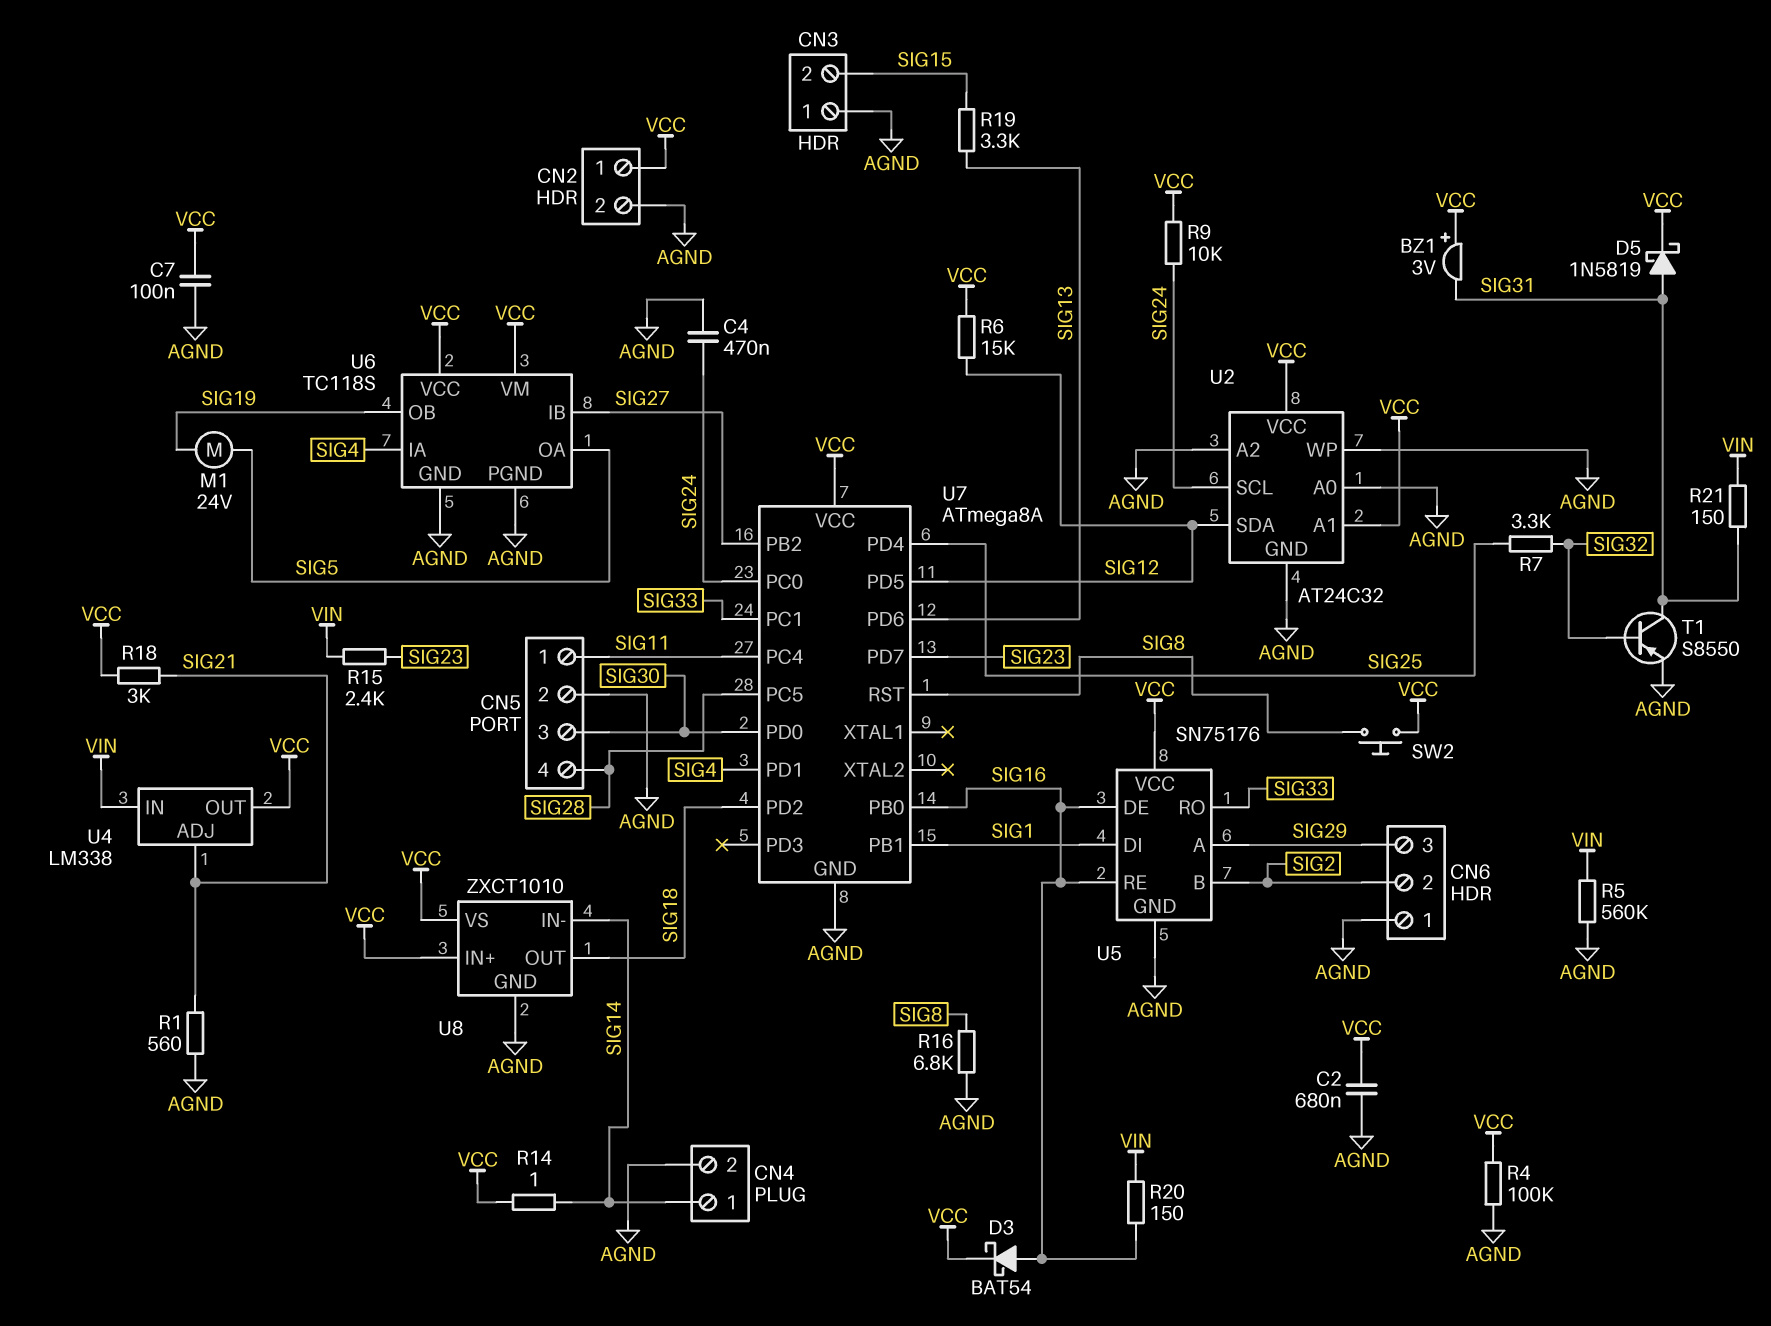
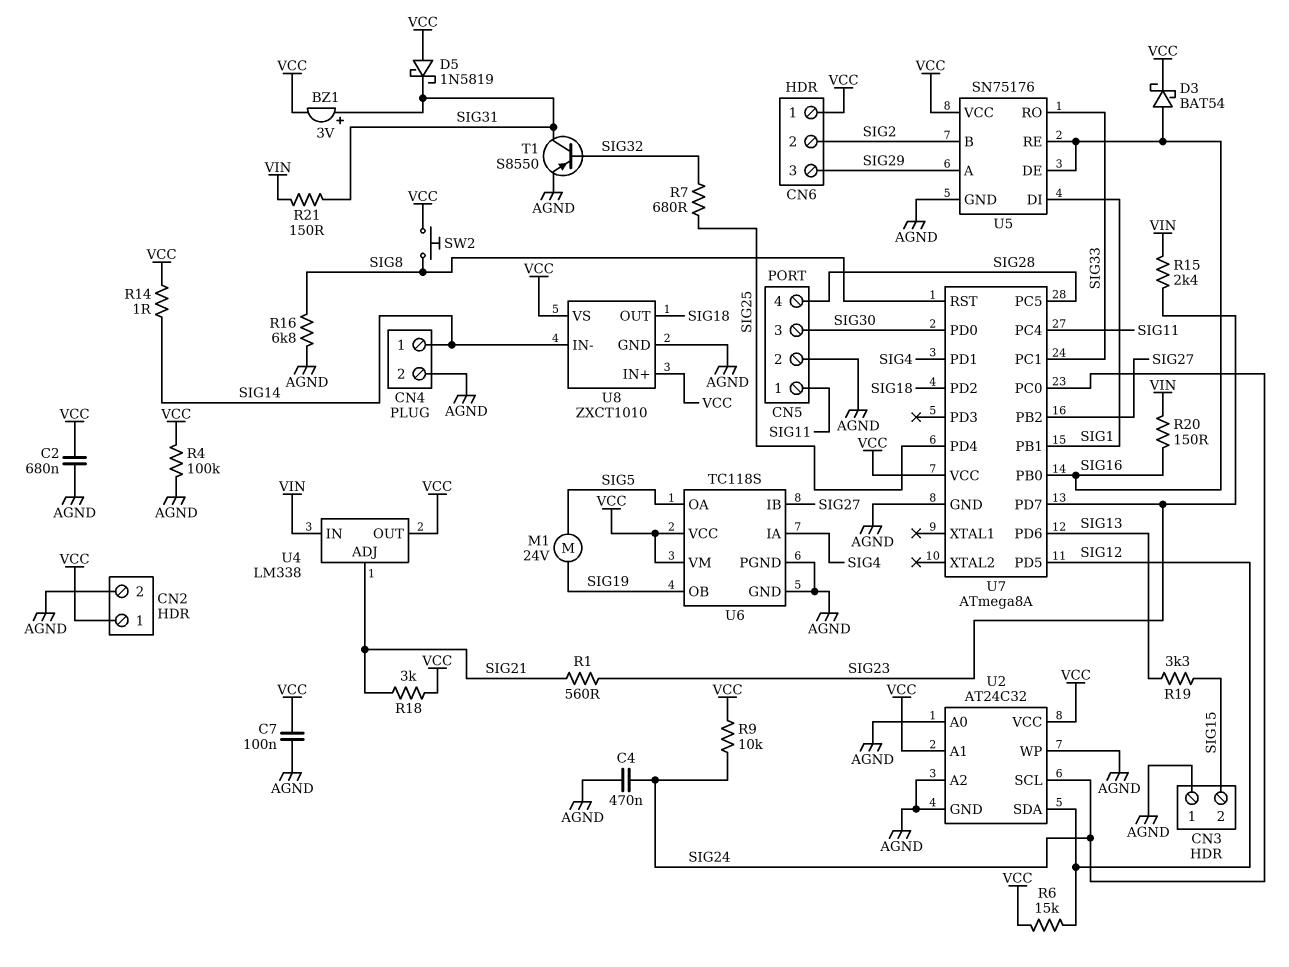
BZ1: buzzer 3V (plus VCC, minus SIG31) -> buzzer 3V (plus SIG31, minus VCC)
CN6 pin 1: AGND -> VCC
D5: schottky 1N5819 (A SIG31, K VCC) -> schottky 1N5819 (A VCC, K SIG31)
R1: 560 (AGND, SIG21) -> 560 (SIG21, SIG23)
R5: 560k (AGND, VIN) -> none
R7: 3.3k (SIG25, SIG32) -> 680 (SIG25, SIG32)

